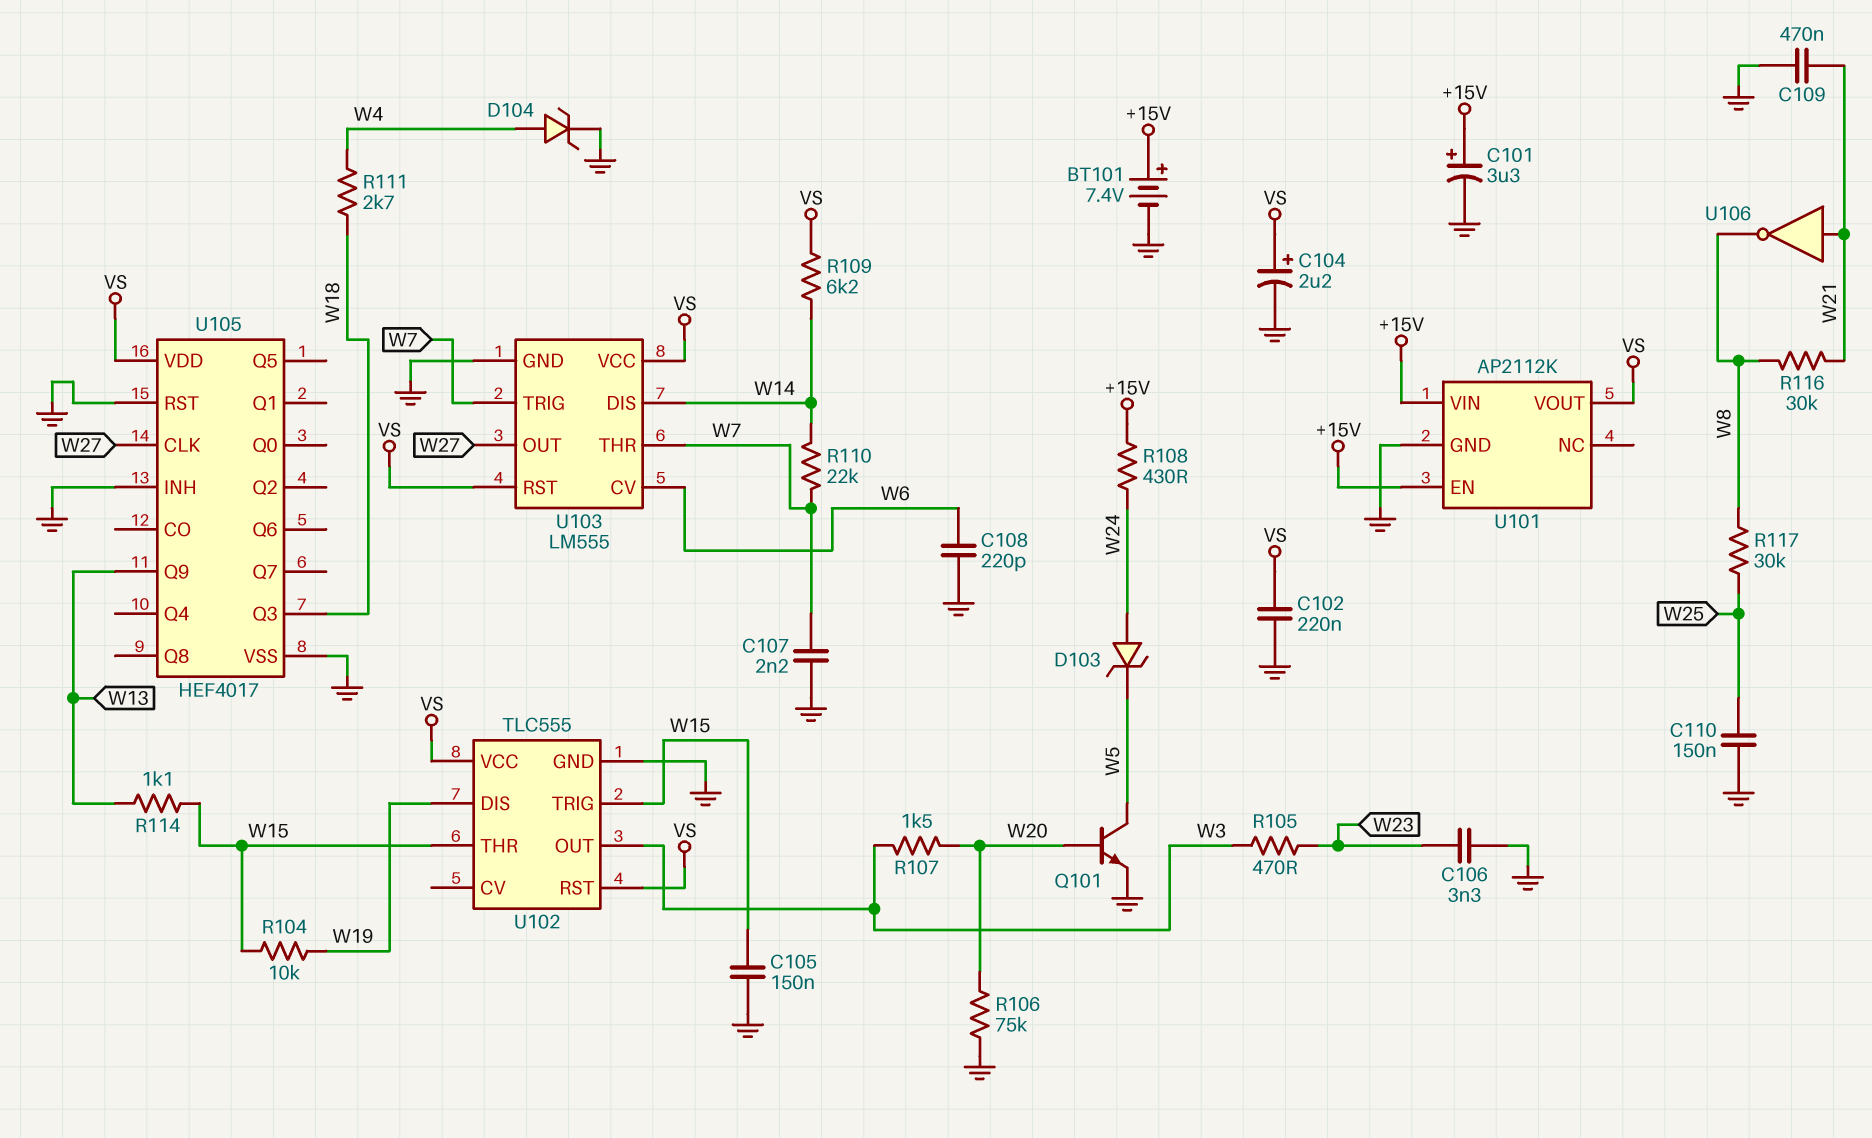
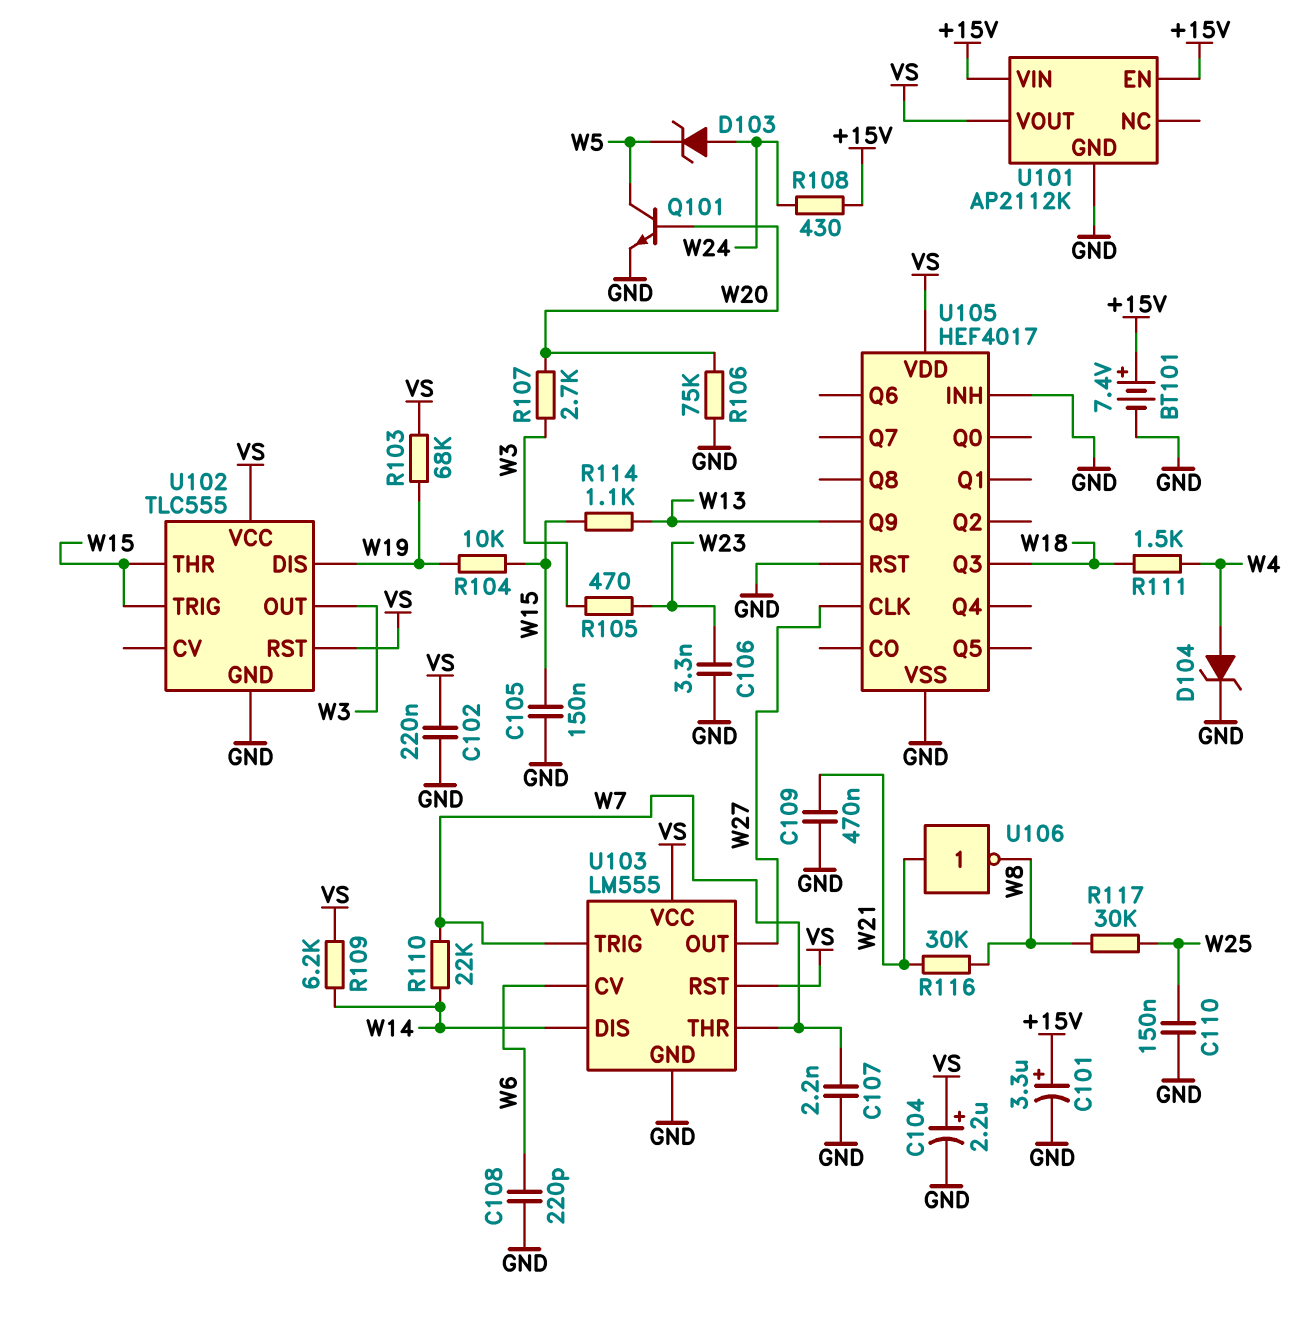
R103: none -> 68k (VS, W19)
R107: 1.5k (W3, W20) -> 2.7k (W3, W20)
R111: 2.7k (W4, W18) -> 1.5k (W4, W18)

